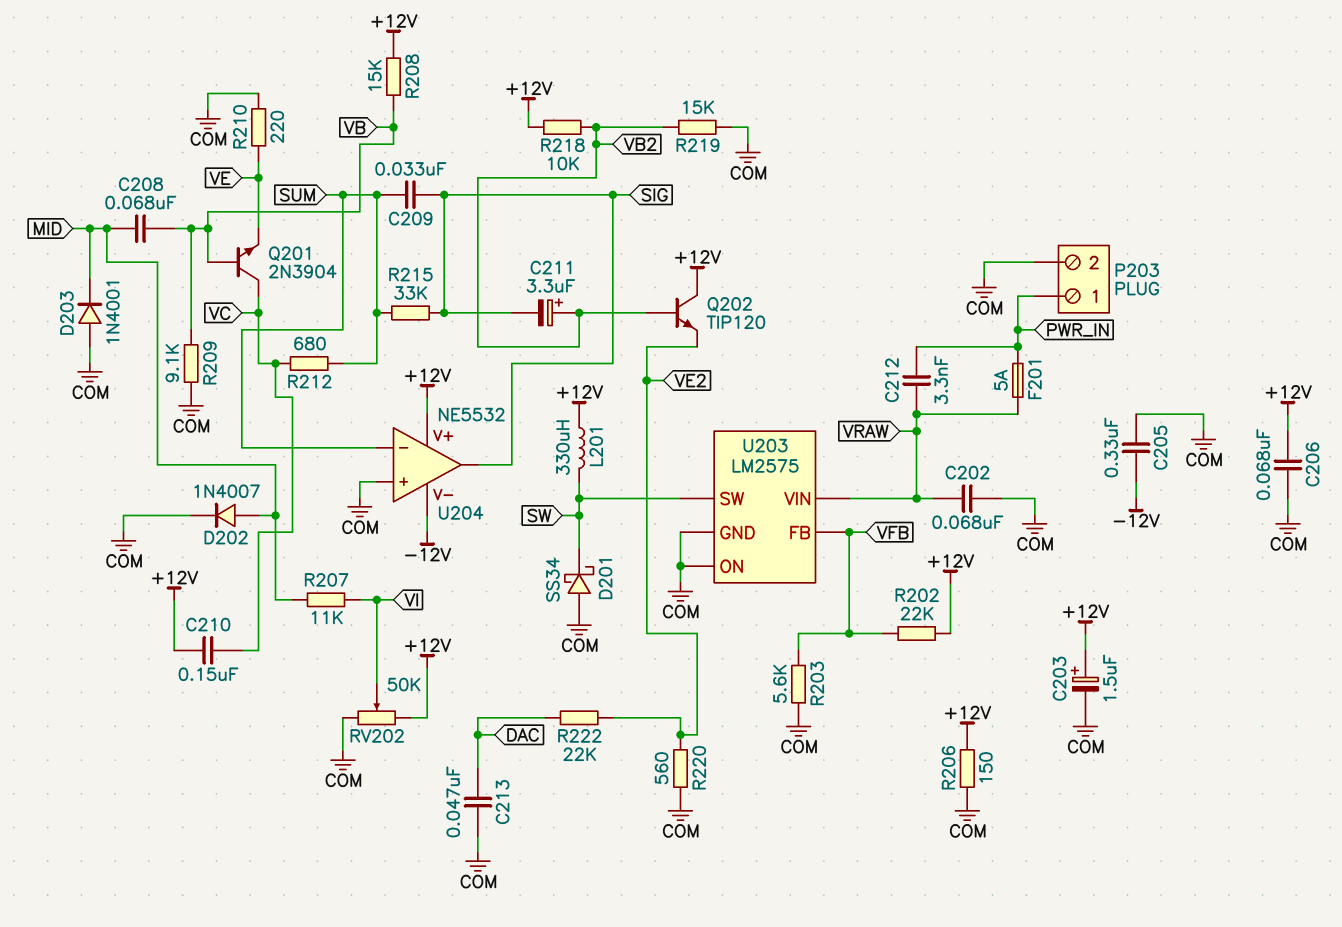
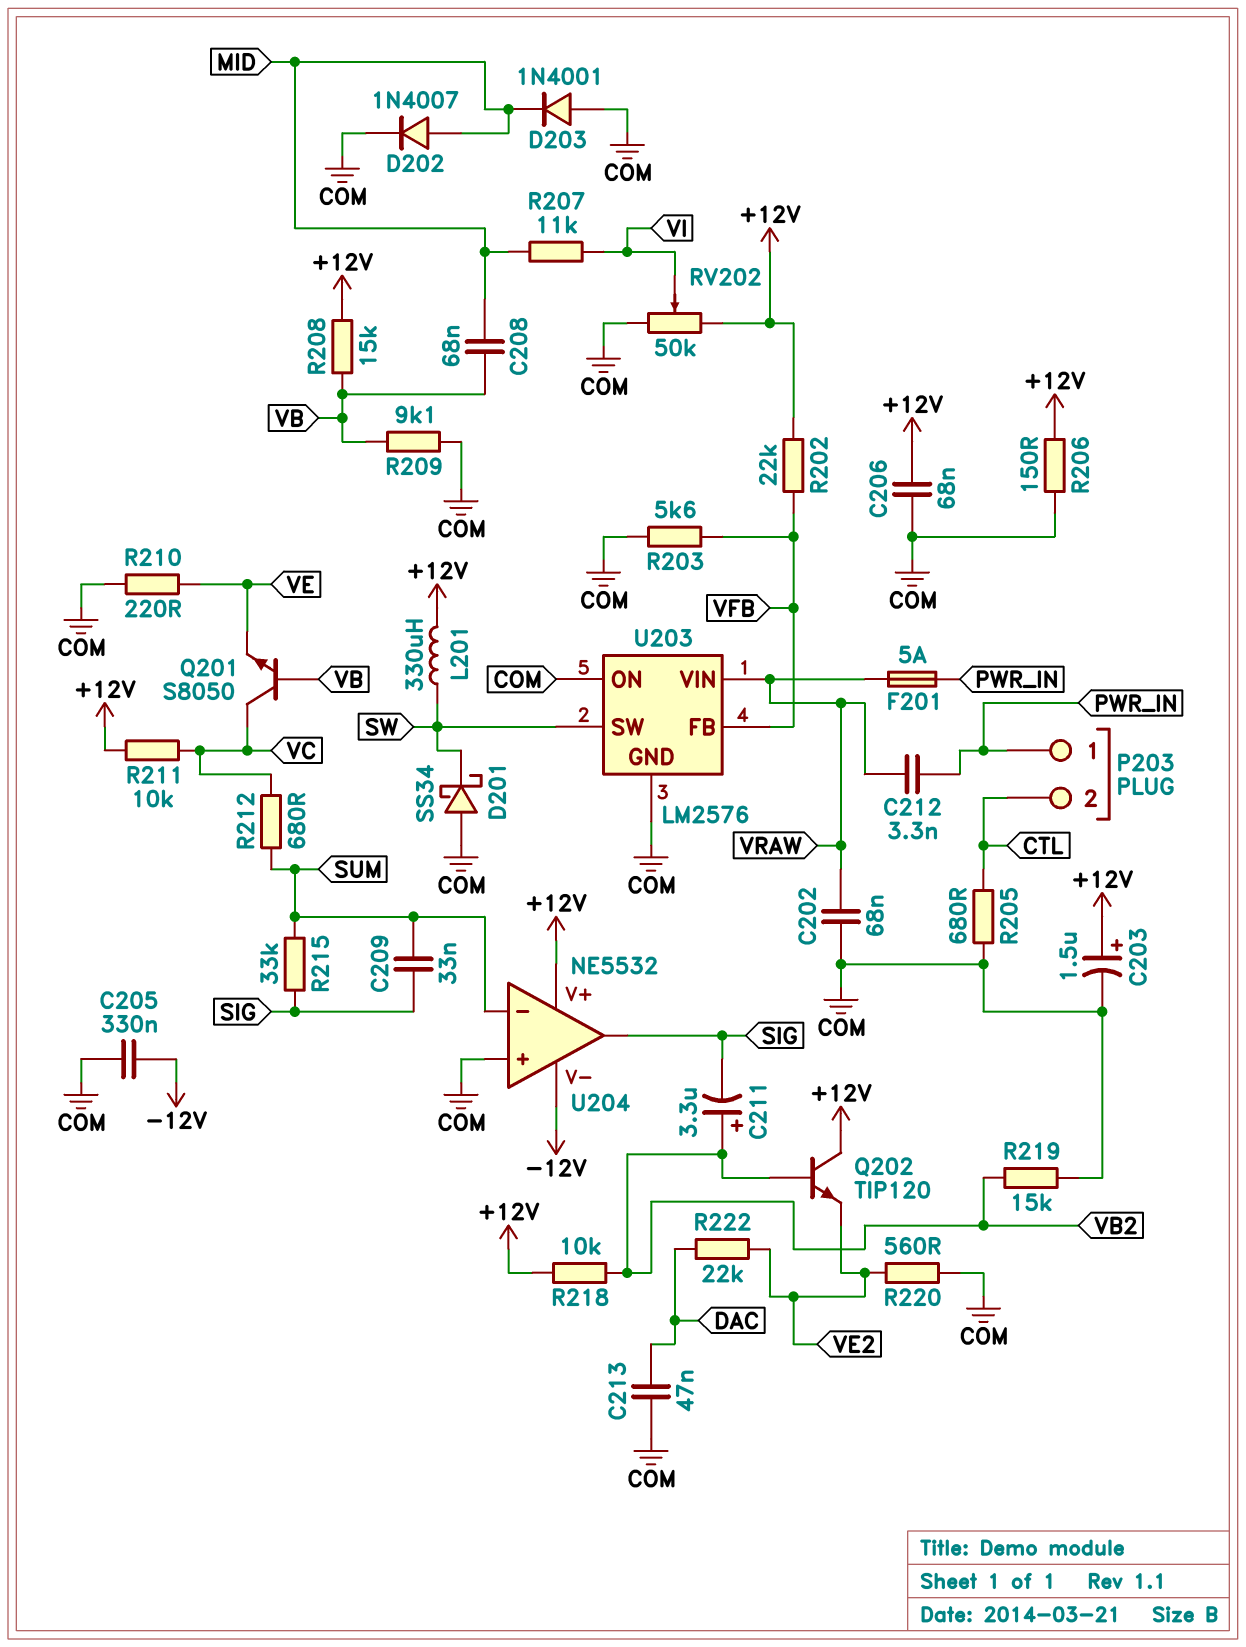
C210: 150nF (+12V, VC) -> none
P203 pin 2: COM -> CTL
Q201: NPN 2N3904 (B VB, C VC, E VE) -> NPN S8050 (B VB, C VC, E VE)
R205: none -> 680 (COM, CTL)
R211: none -> 10k (+12V, VC)
U203: LM2575 -> LM2576

